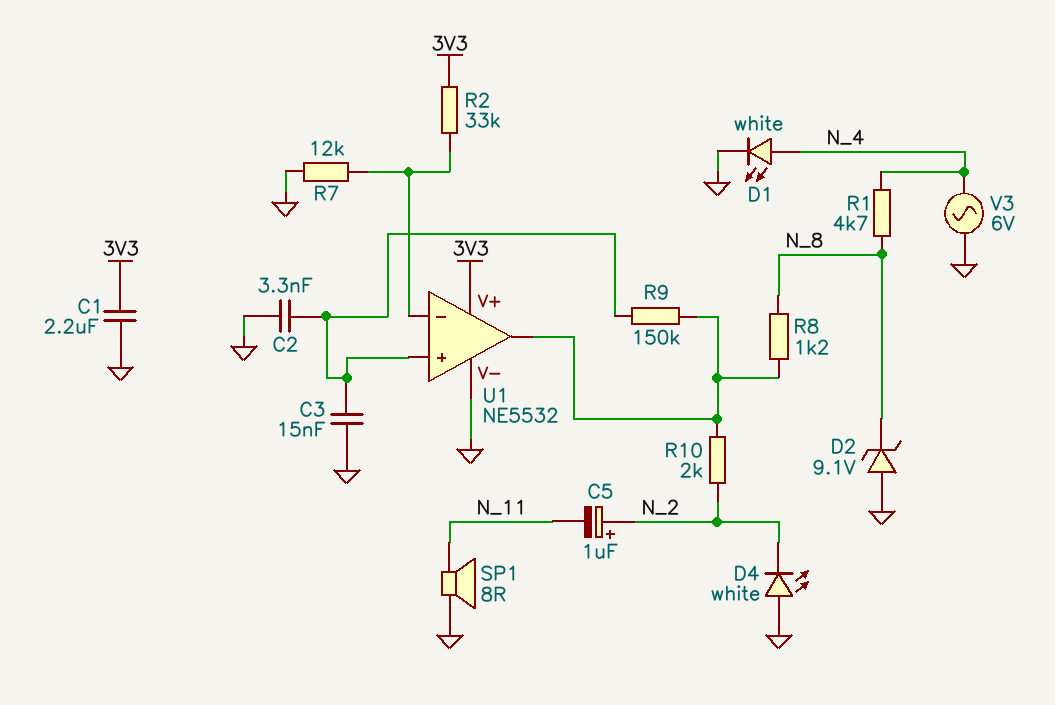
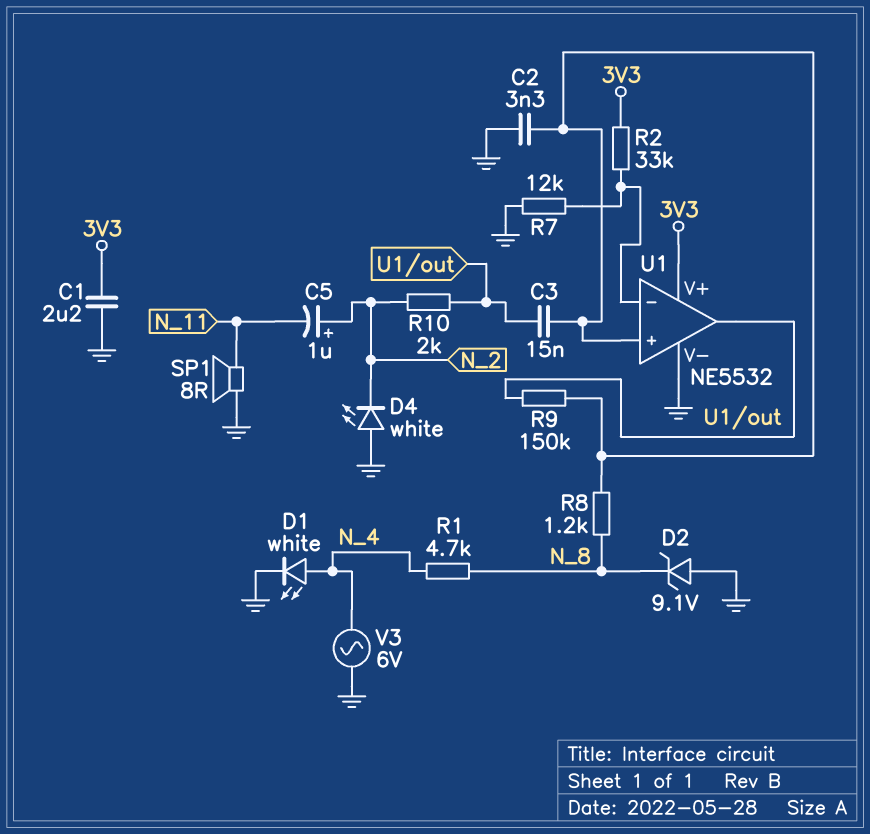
C3: 15nF (GND, U1/in+) -> 15nF (U1/in+, U1/out)
R8: 1.2k (N_8, U1/out) -> 1.2k (N_8, U1/in+)

